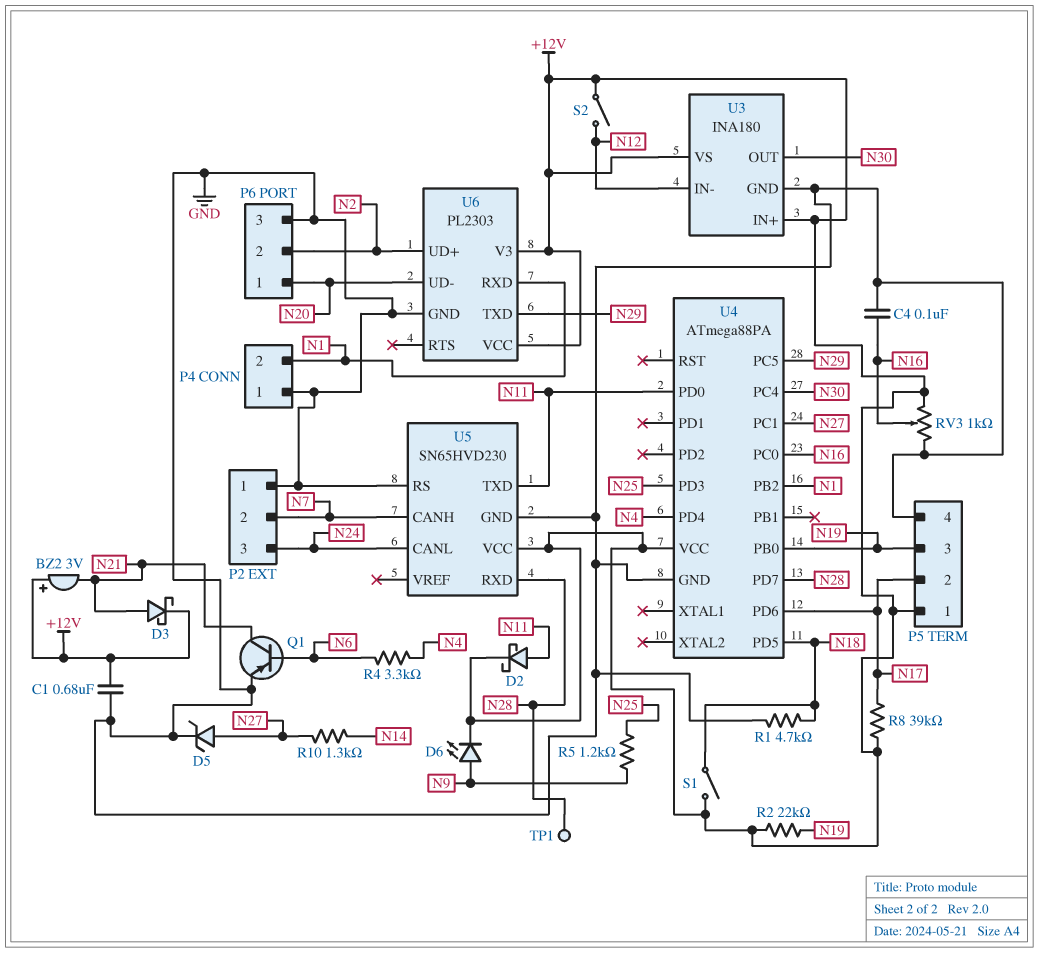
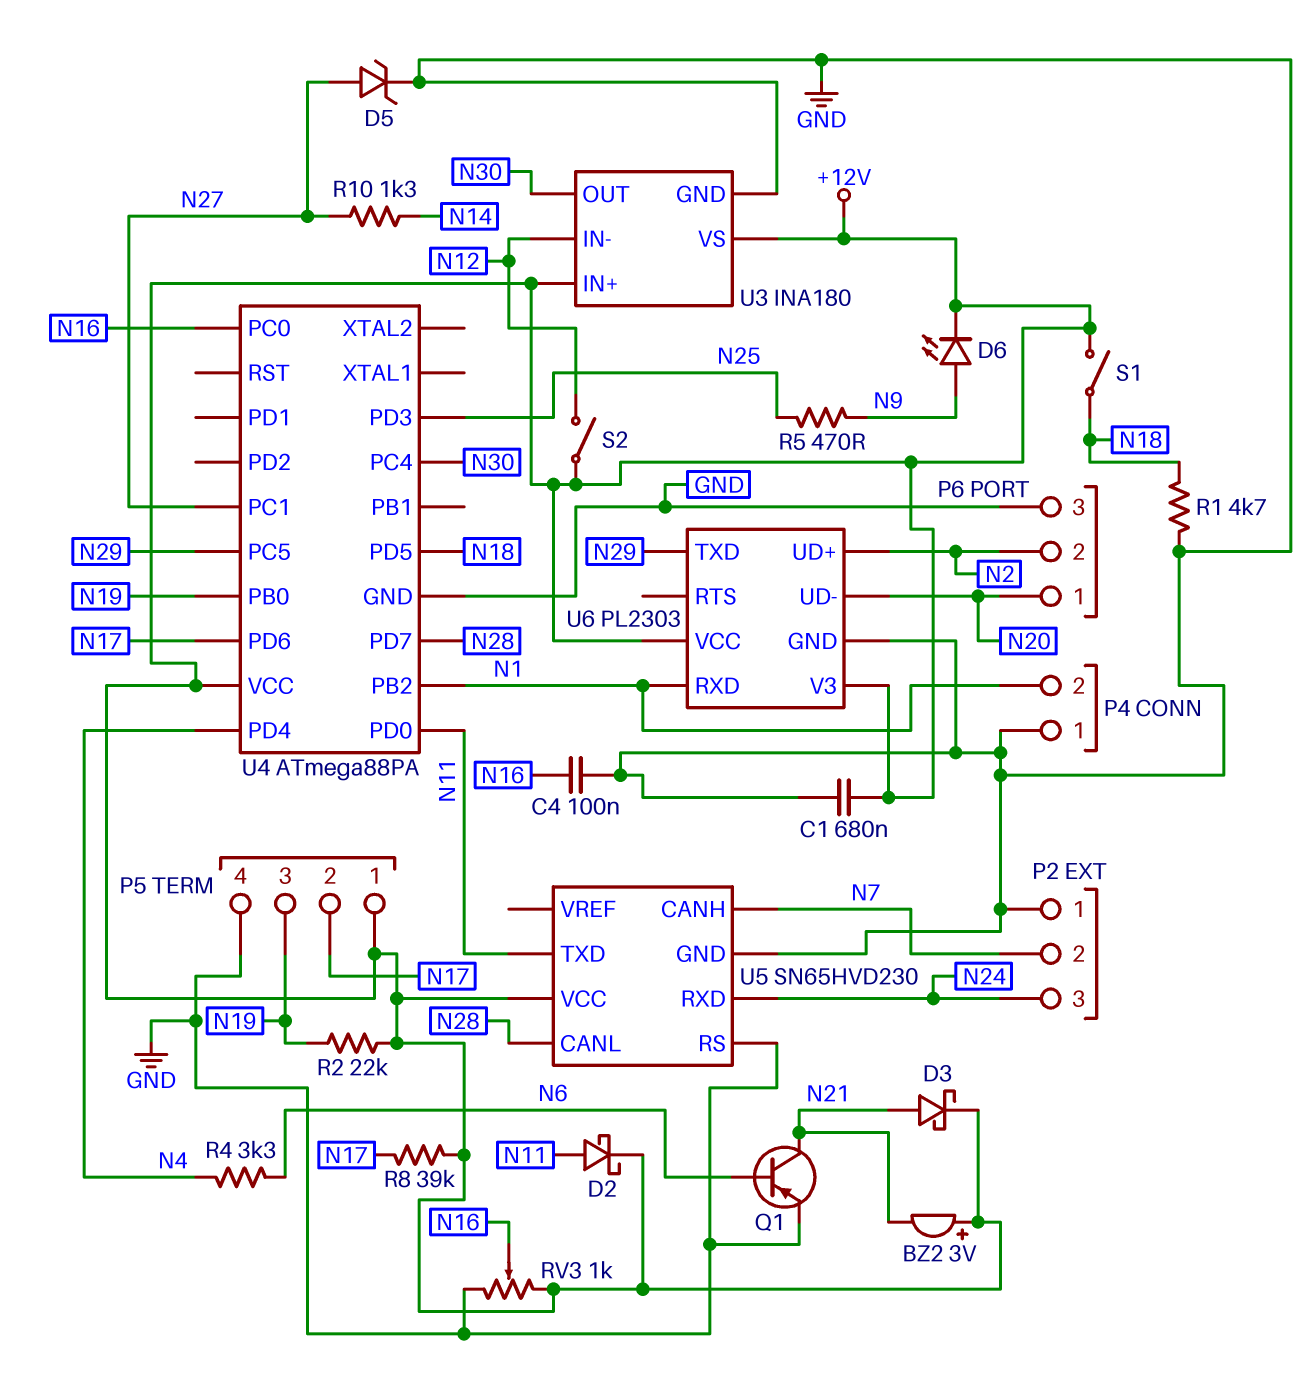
R5: 1.2k (N9, N25) -> 470 (N9, N25)
TP1: test point (N28) -> none
U5 pin CANL: N24 -> N28
U5 pin RXD: N28 -> N24

